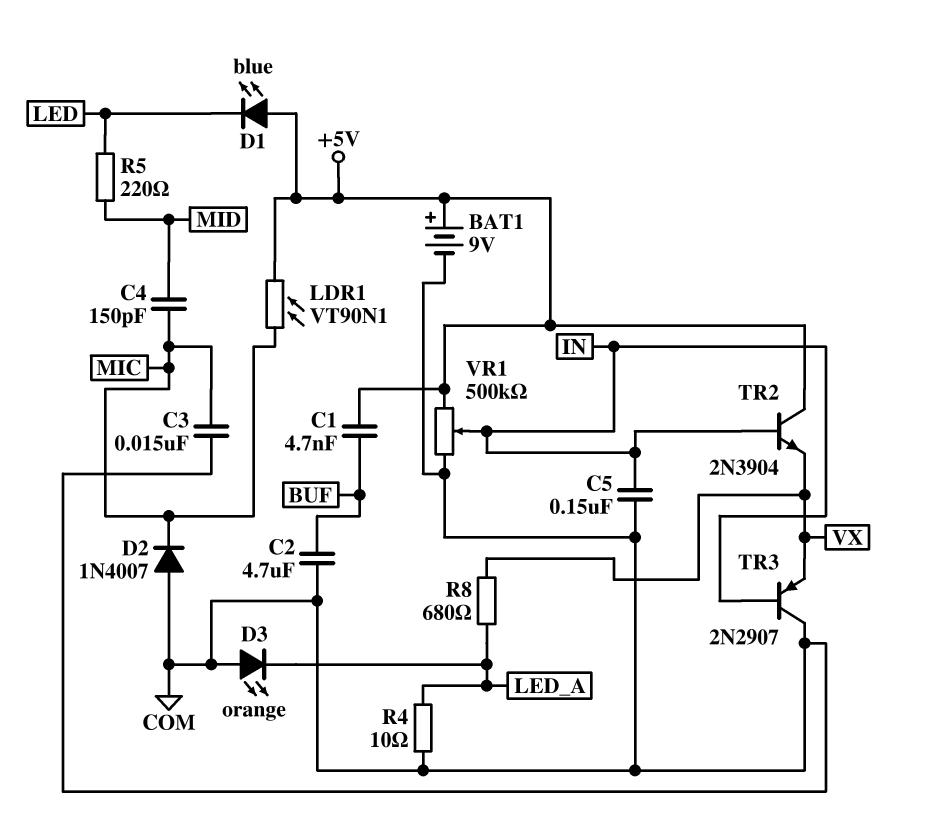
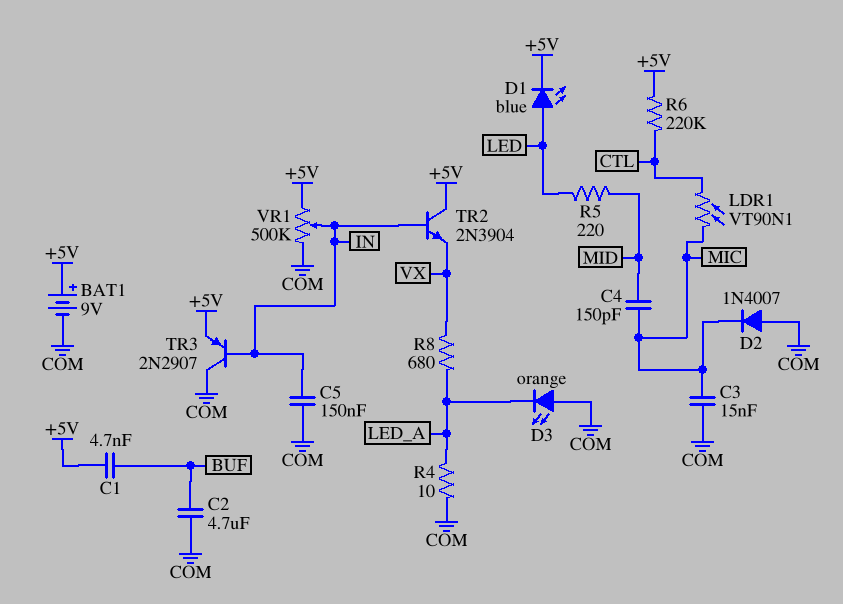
D1: LED blue (A +5V, K LED) -> LED blue (A LED, K +5V)
LDR1: VT90N1 (+5V, MIC) -> VT90N1 (CTL, MIC)
R6: none -> 220k (+5V, CTL)
TR3: PNP 2N2907 (B IN, C COM, E VX) -> PNP 2N2907 (B IN, C COM, E +5V)

